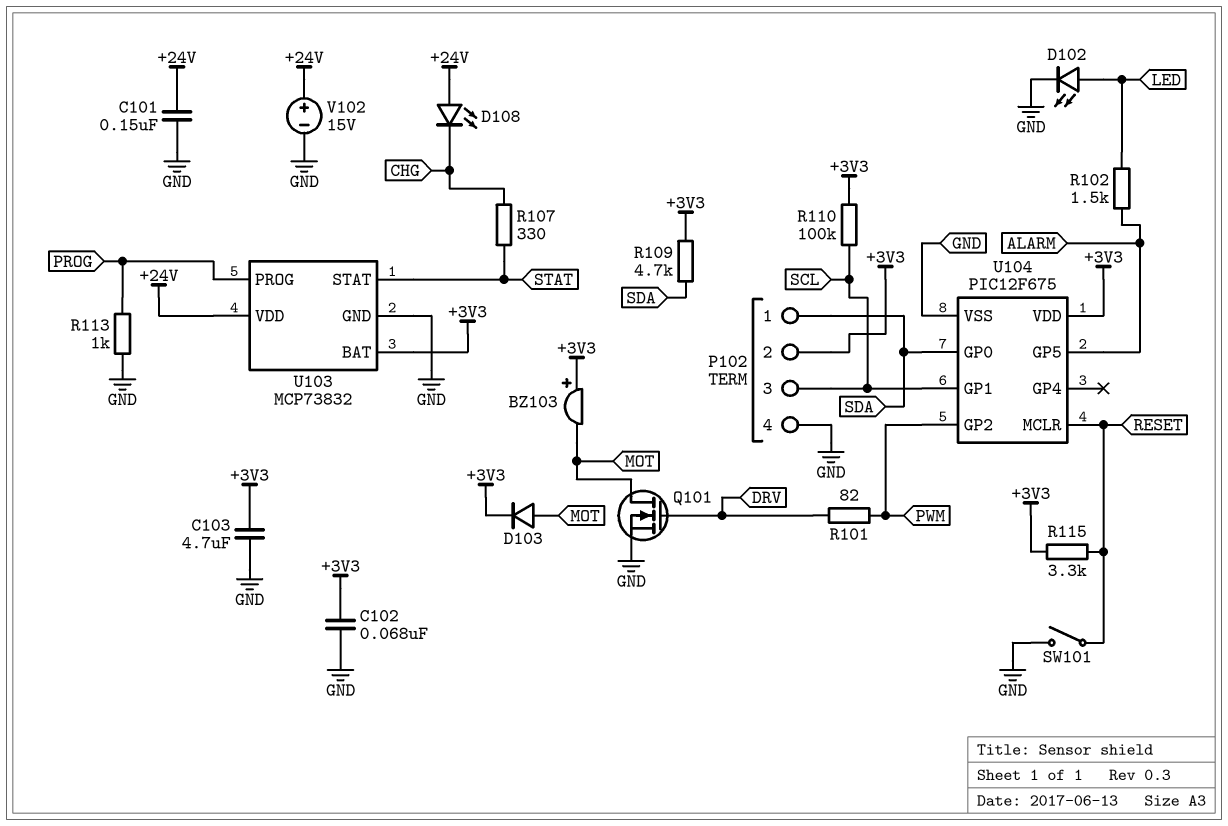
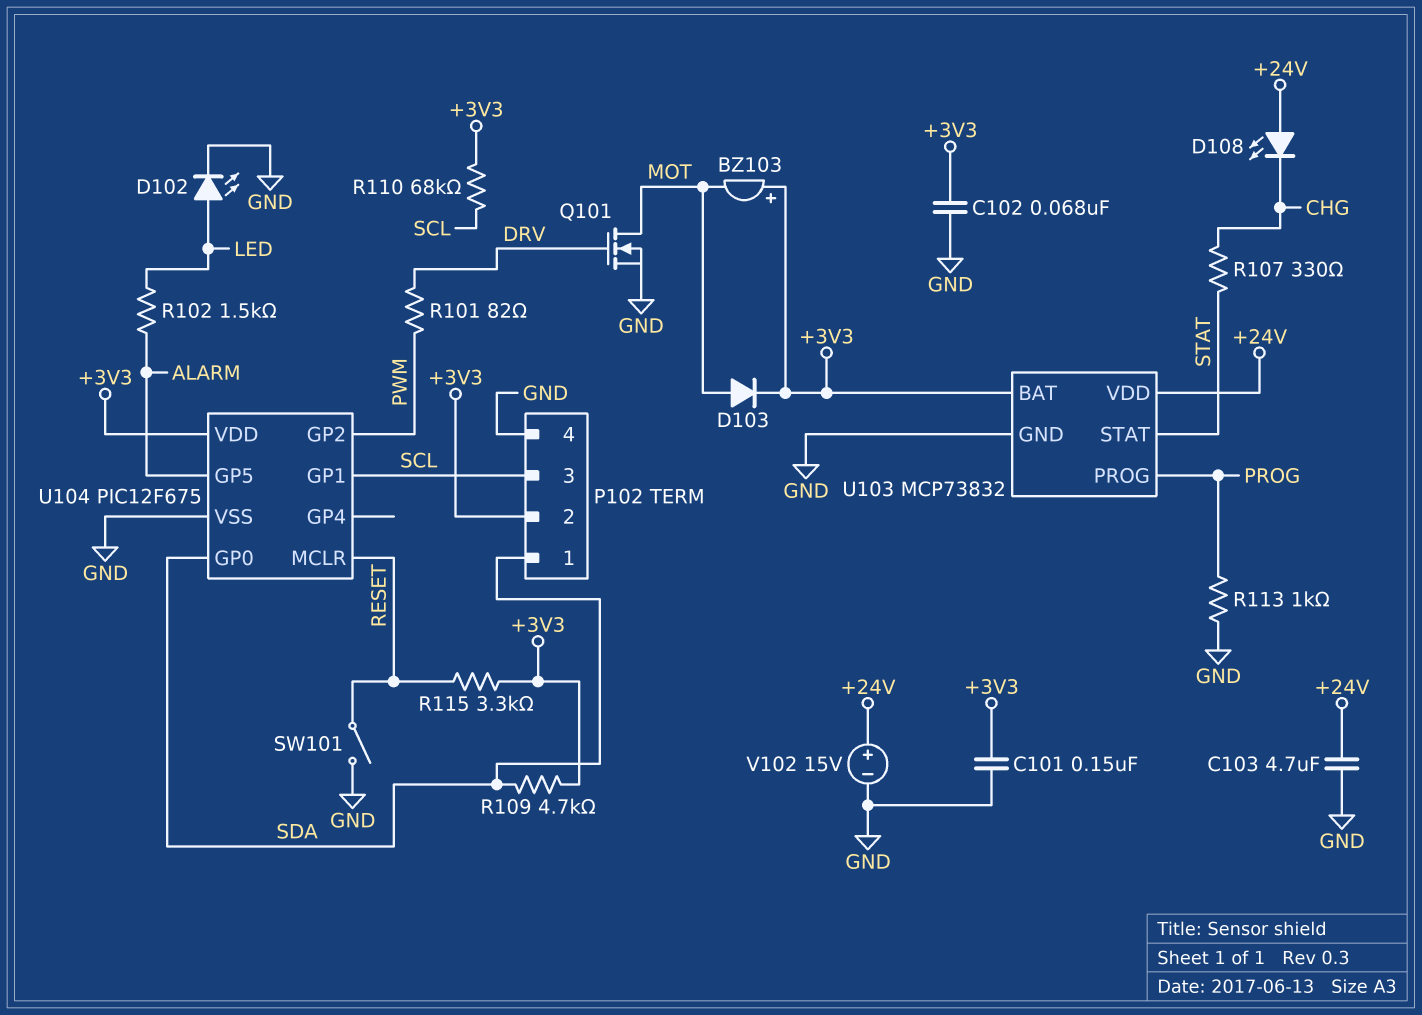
C101: 150nF (+24V, GND) -> 150nF (+3V3, GND)
C103: 4.7uF (+3V3, GND) -> 4.7uF (+24V, GND)
R110: 100k (+3V3, SCL) -> 68k (+3V3, SCL)

